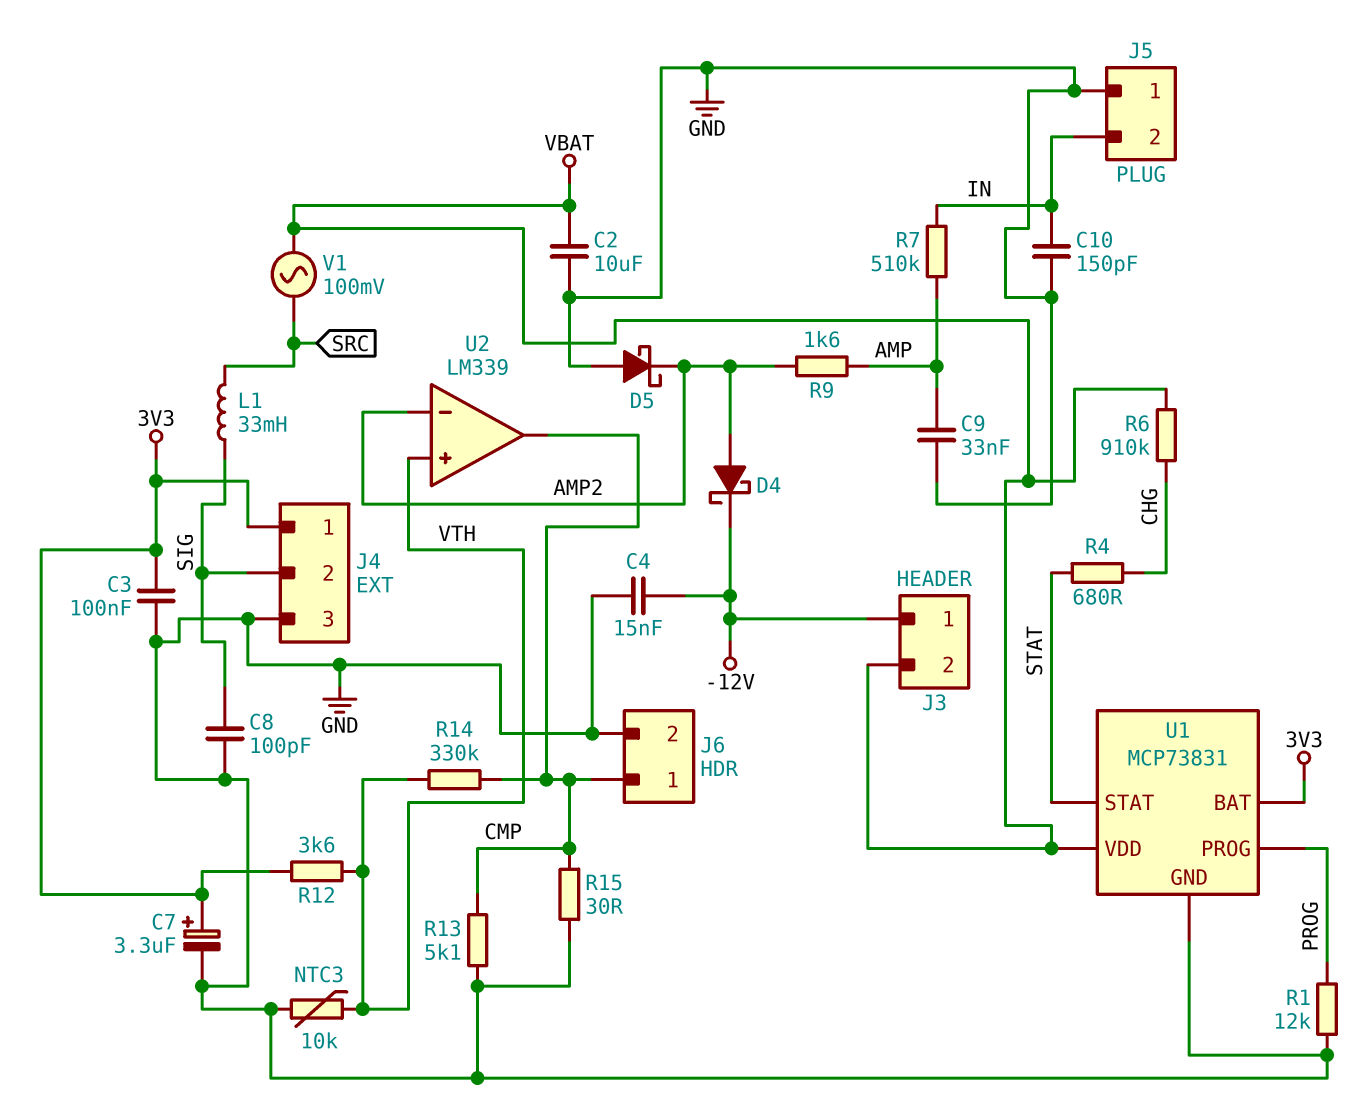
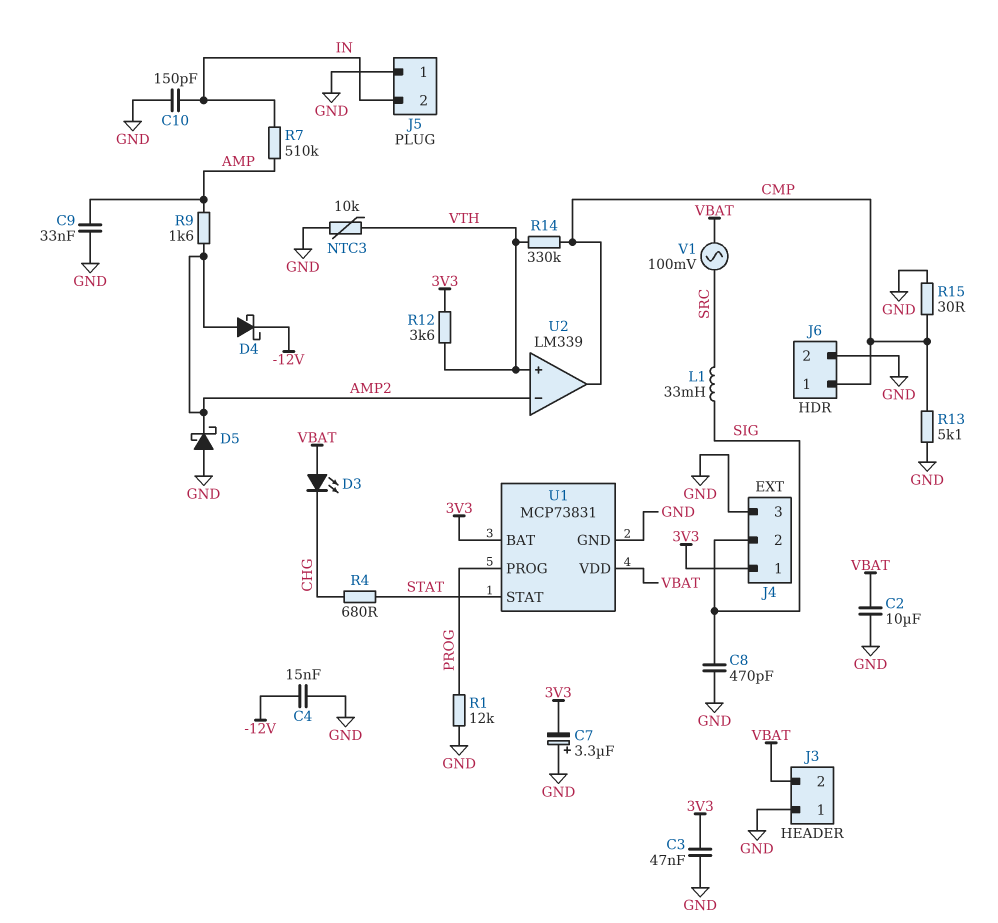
C3: 100nF (3V3, GND) -> 47nF (3V3, GND)
C7: 3.3uF (plus 3V3, minus GND) -> 3.3uF (plus GND, minus 3V3)
C8: 100pF (GND, SIG) -> 470pF (GND, SIG)
D3: none -> LED (A VBAT, K CHG)
J3 pin 1: -12V -> GND
R6: 910k (CHG, VBAT) -> none

